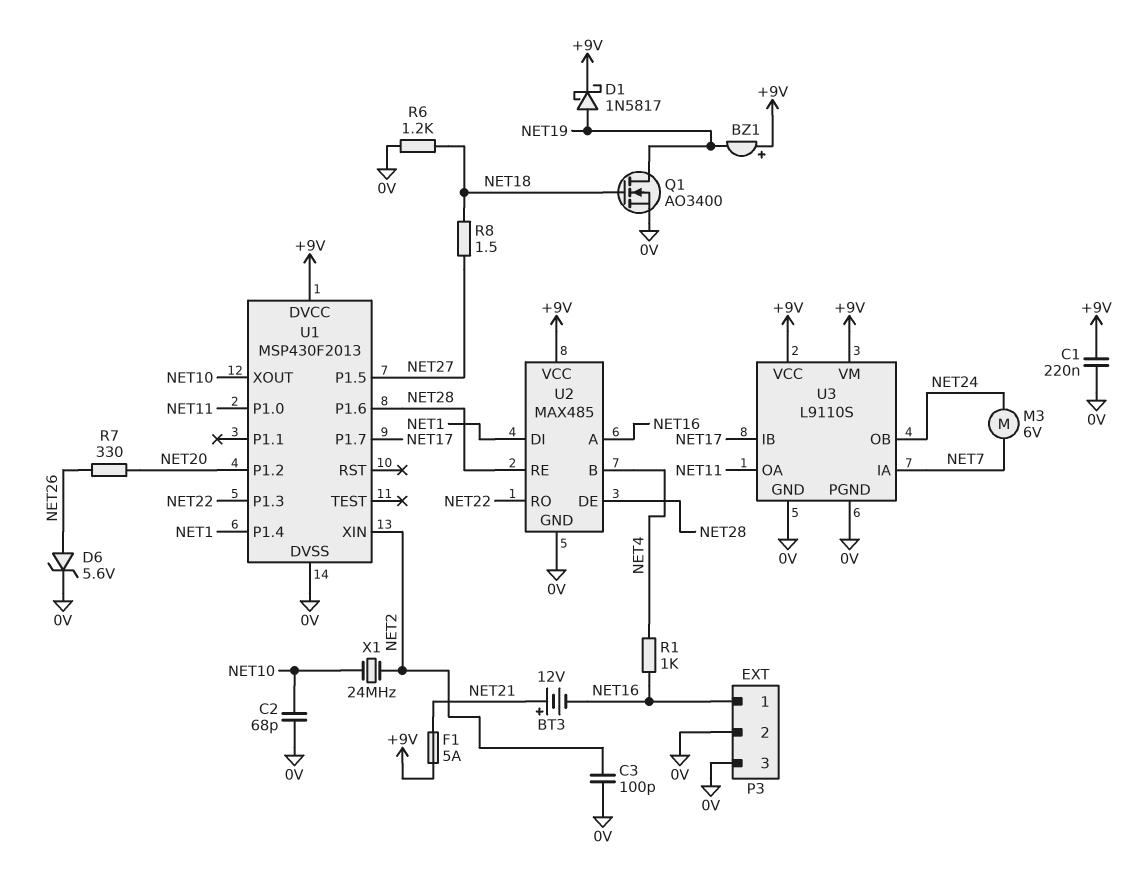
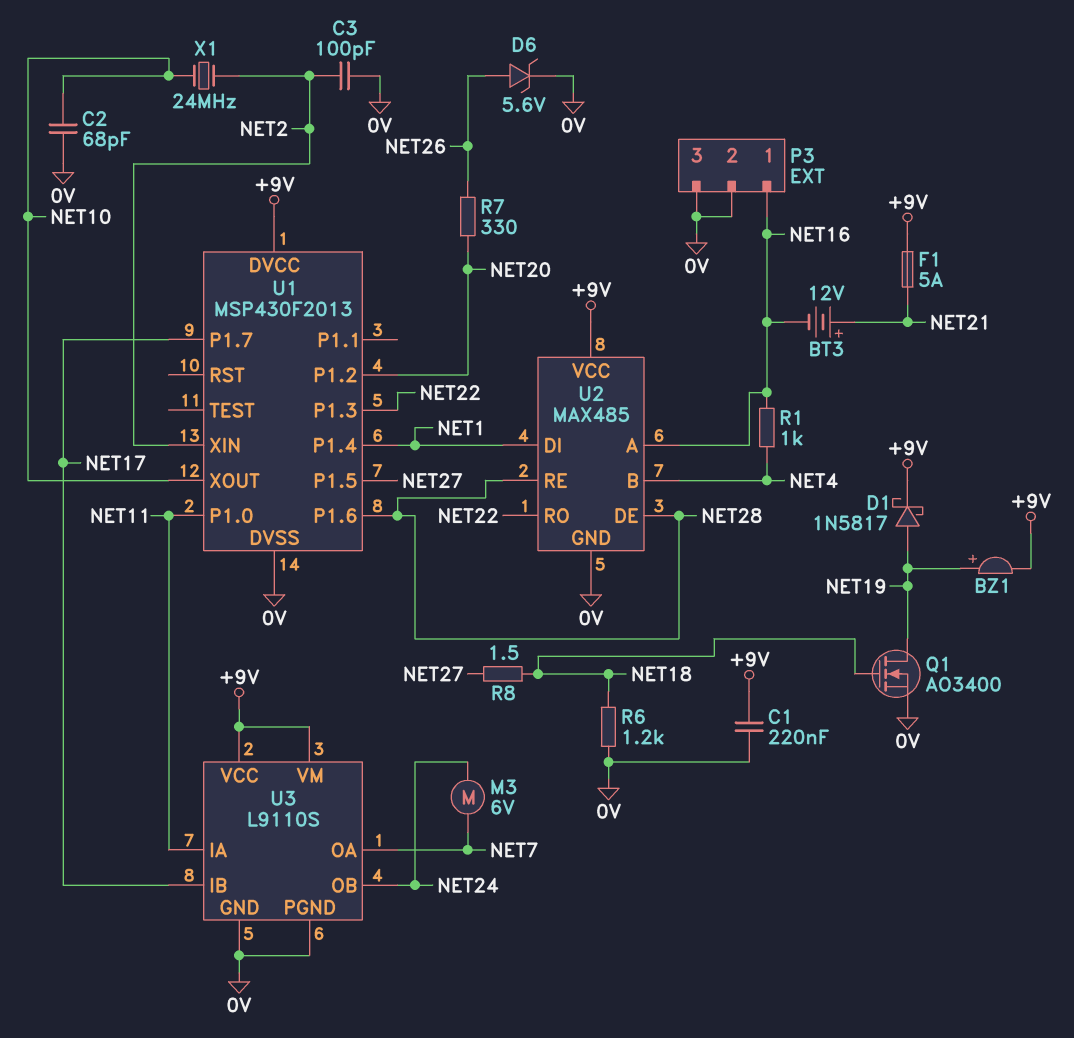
BZ1: buzzer (plus +9V, minus NET19) -> buzzer (plus NET19, minus +9V)
U3 pin IA: NET7 -> NET11
U3 pin OA: NET11 -> NET7

